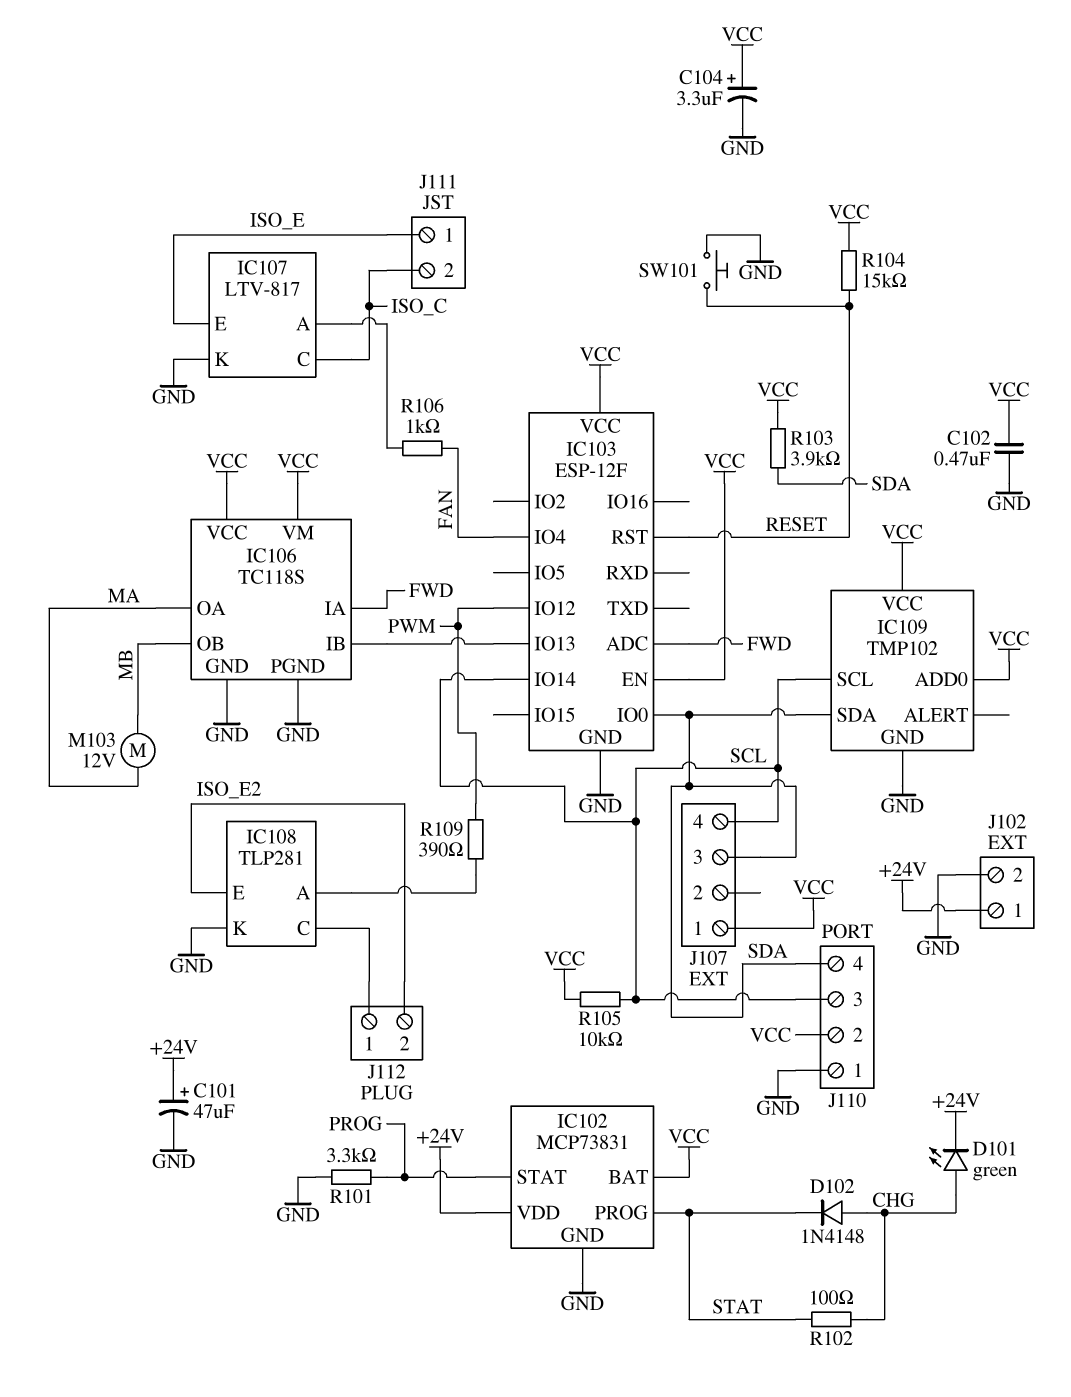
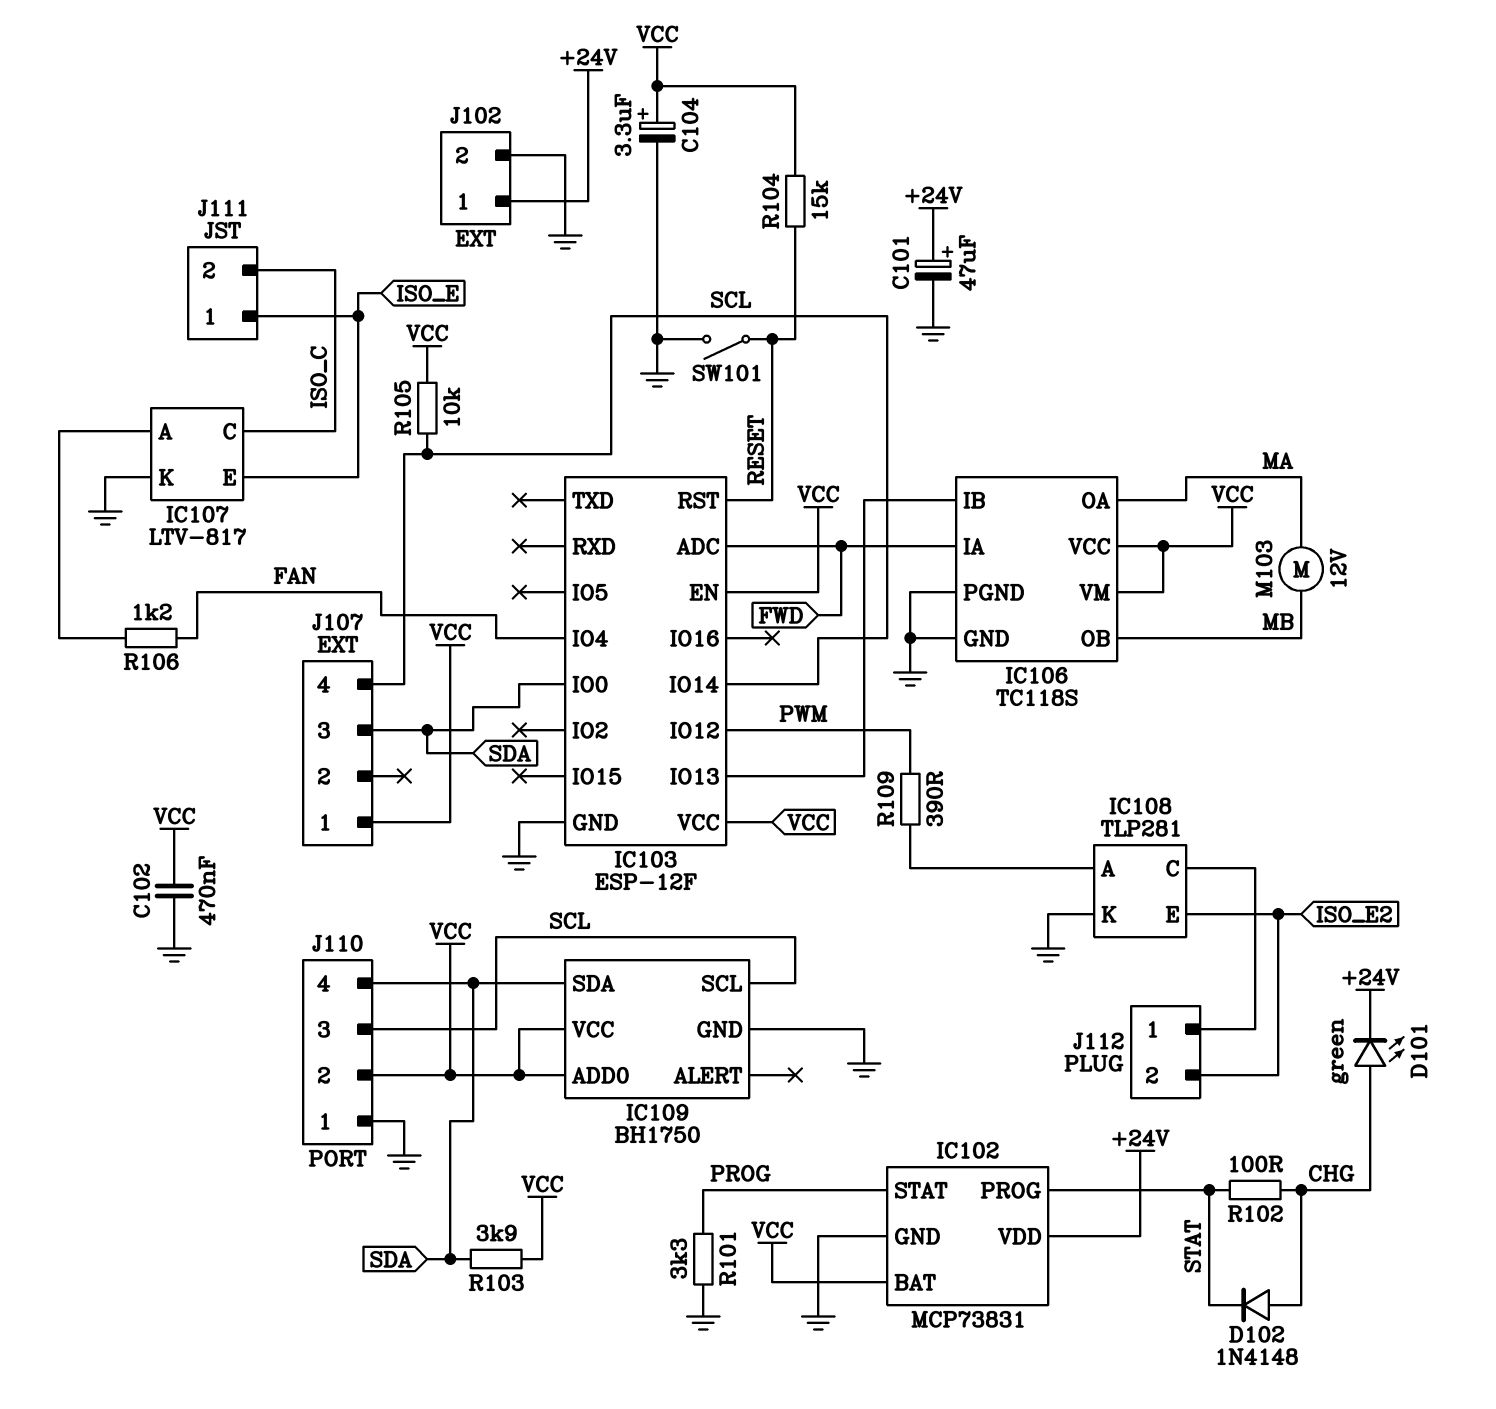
IC109: TMP102 -> BH1750
R106: 1k (FAN, IC107/A) -> 1.2k (FAN, IC107/A)
SW101: button (GND, RESET) -> switch (GND, RESET)

